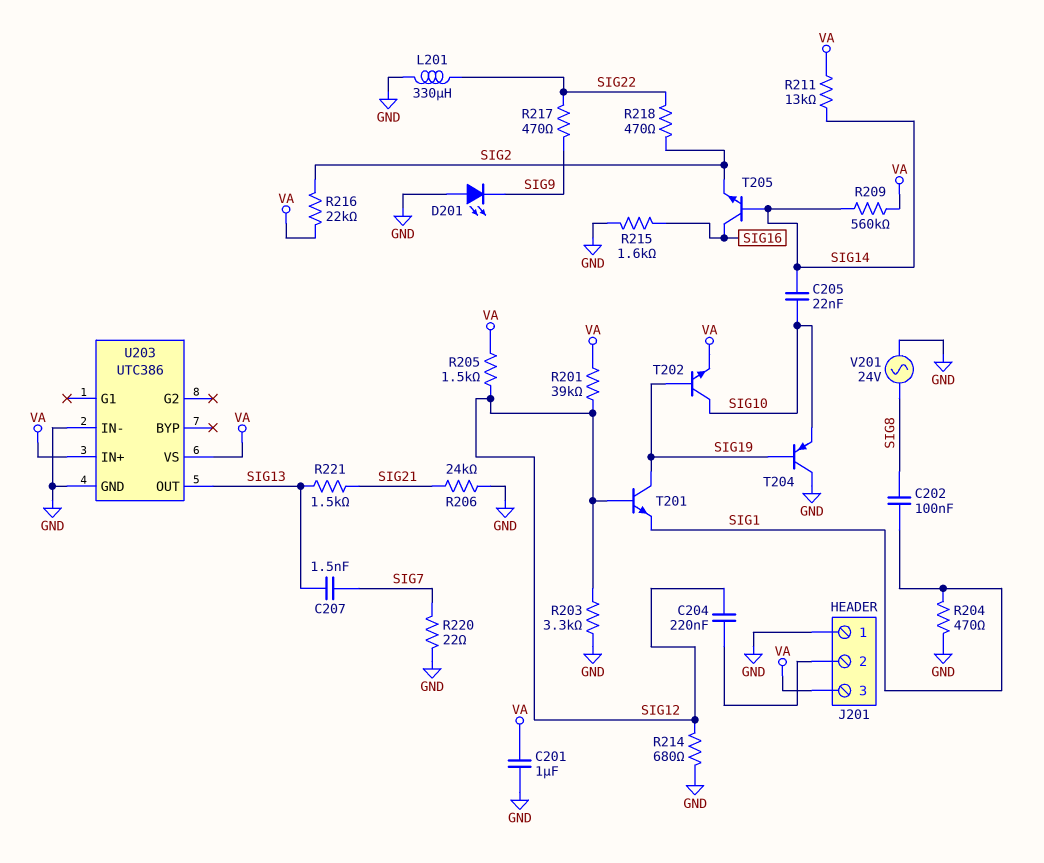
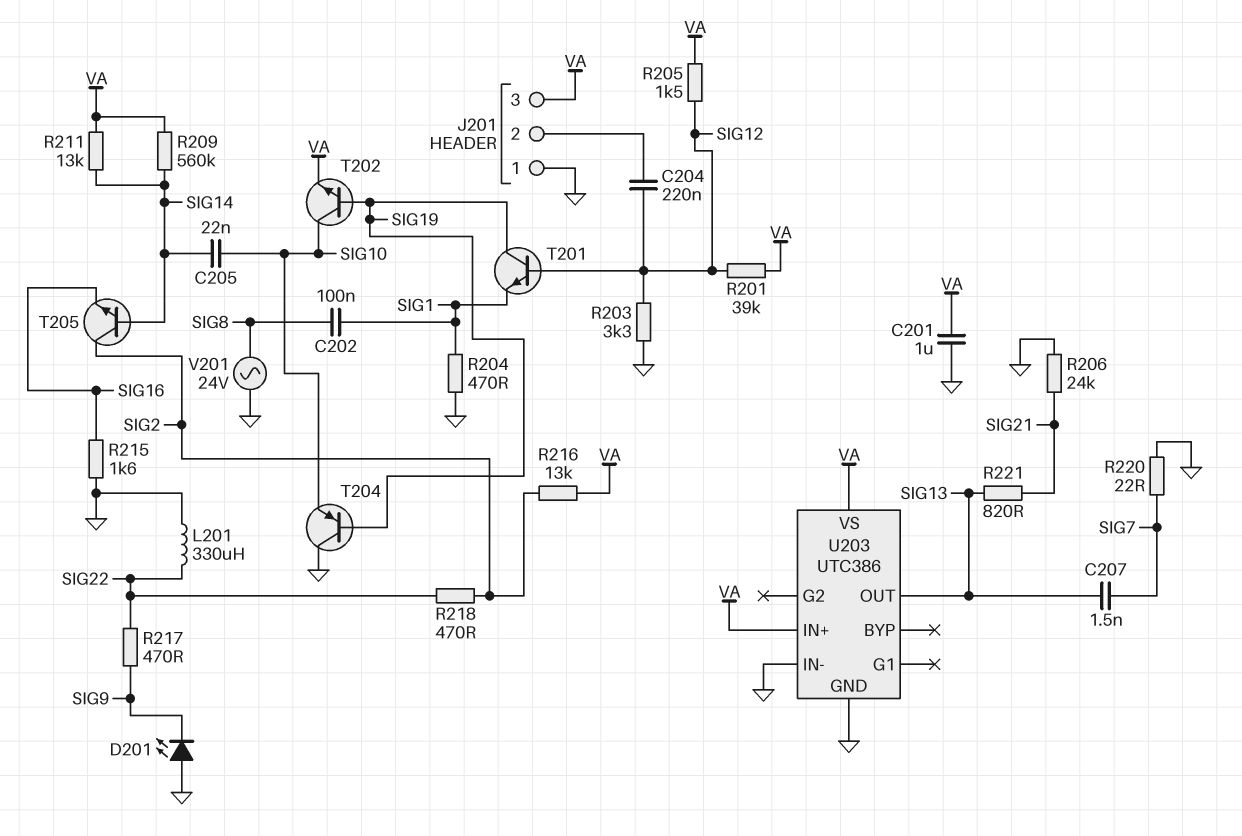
R214: 680 (GND, SIG12) -> none
R216: 22k (SIG2, VA) -> 13k (SIG2, VA)
R221: 1.5k (SIG13, SIG21) -> 820 (SIG13, SIG21)
T205: NPN (B SIG14, C SIG16, E SIG2) -> NPN (B SIG14, C SIG2, E SIG16)

